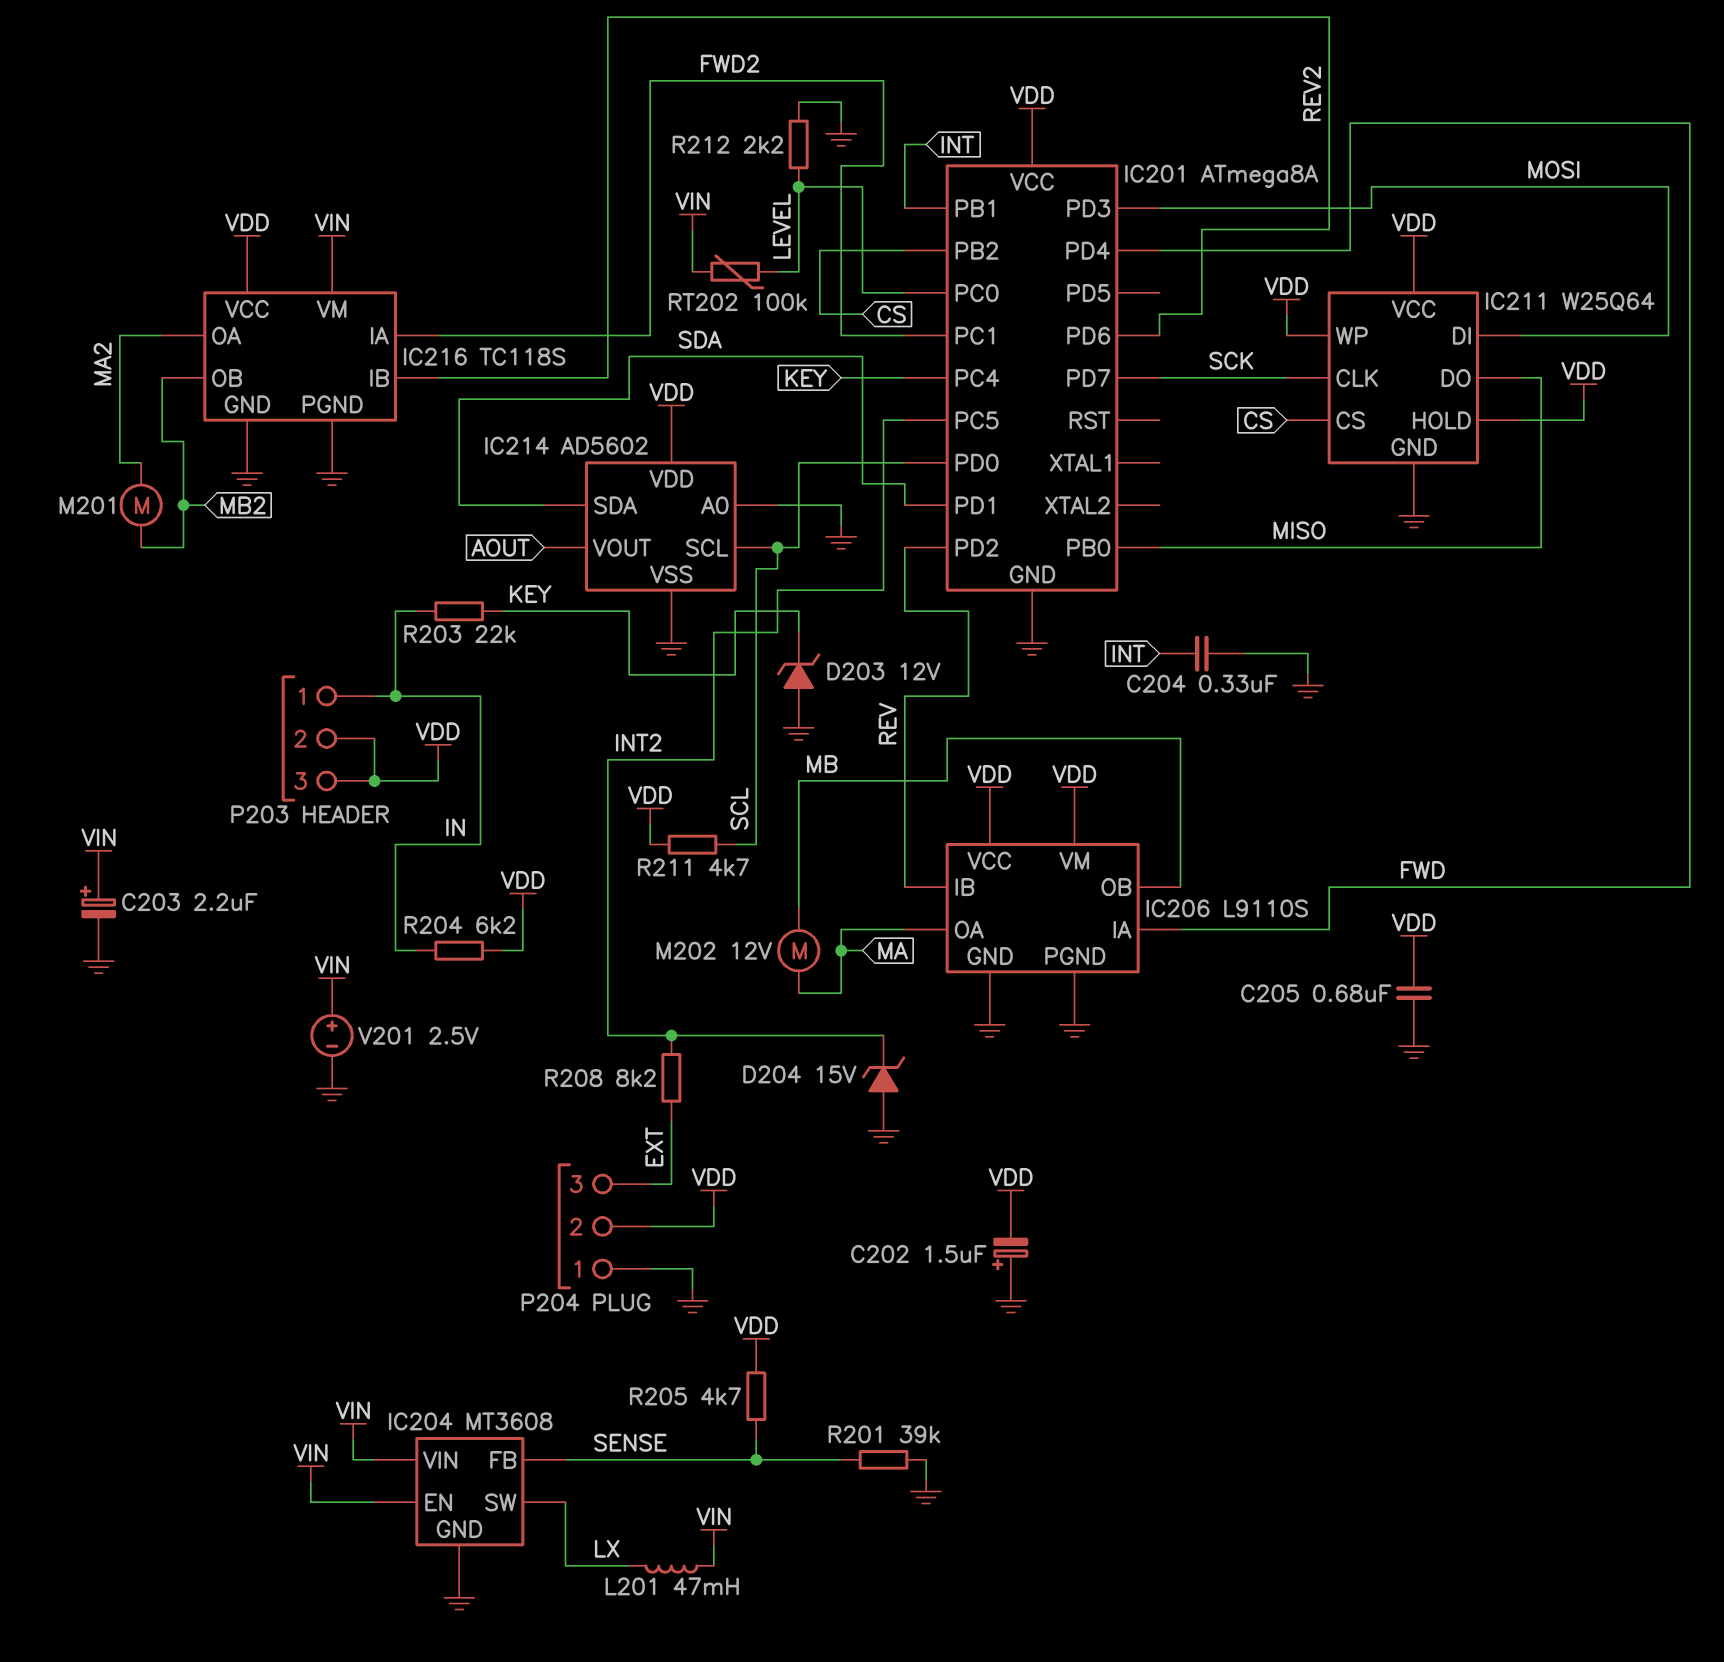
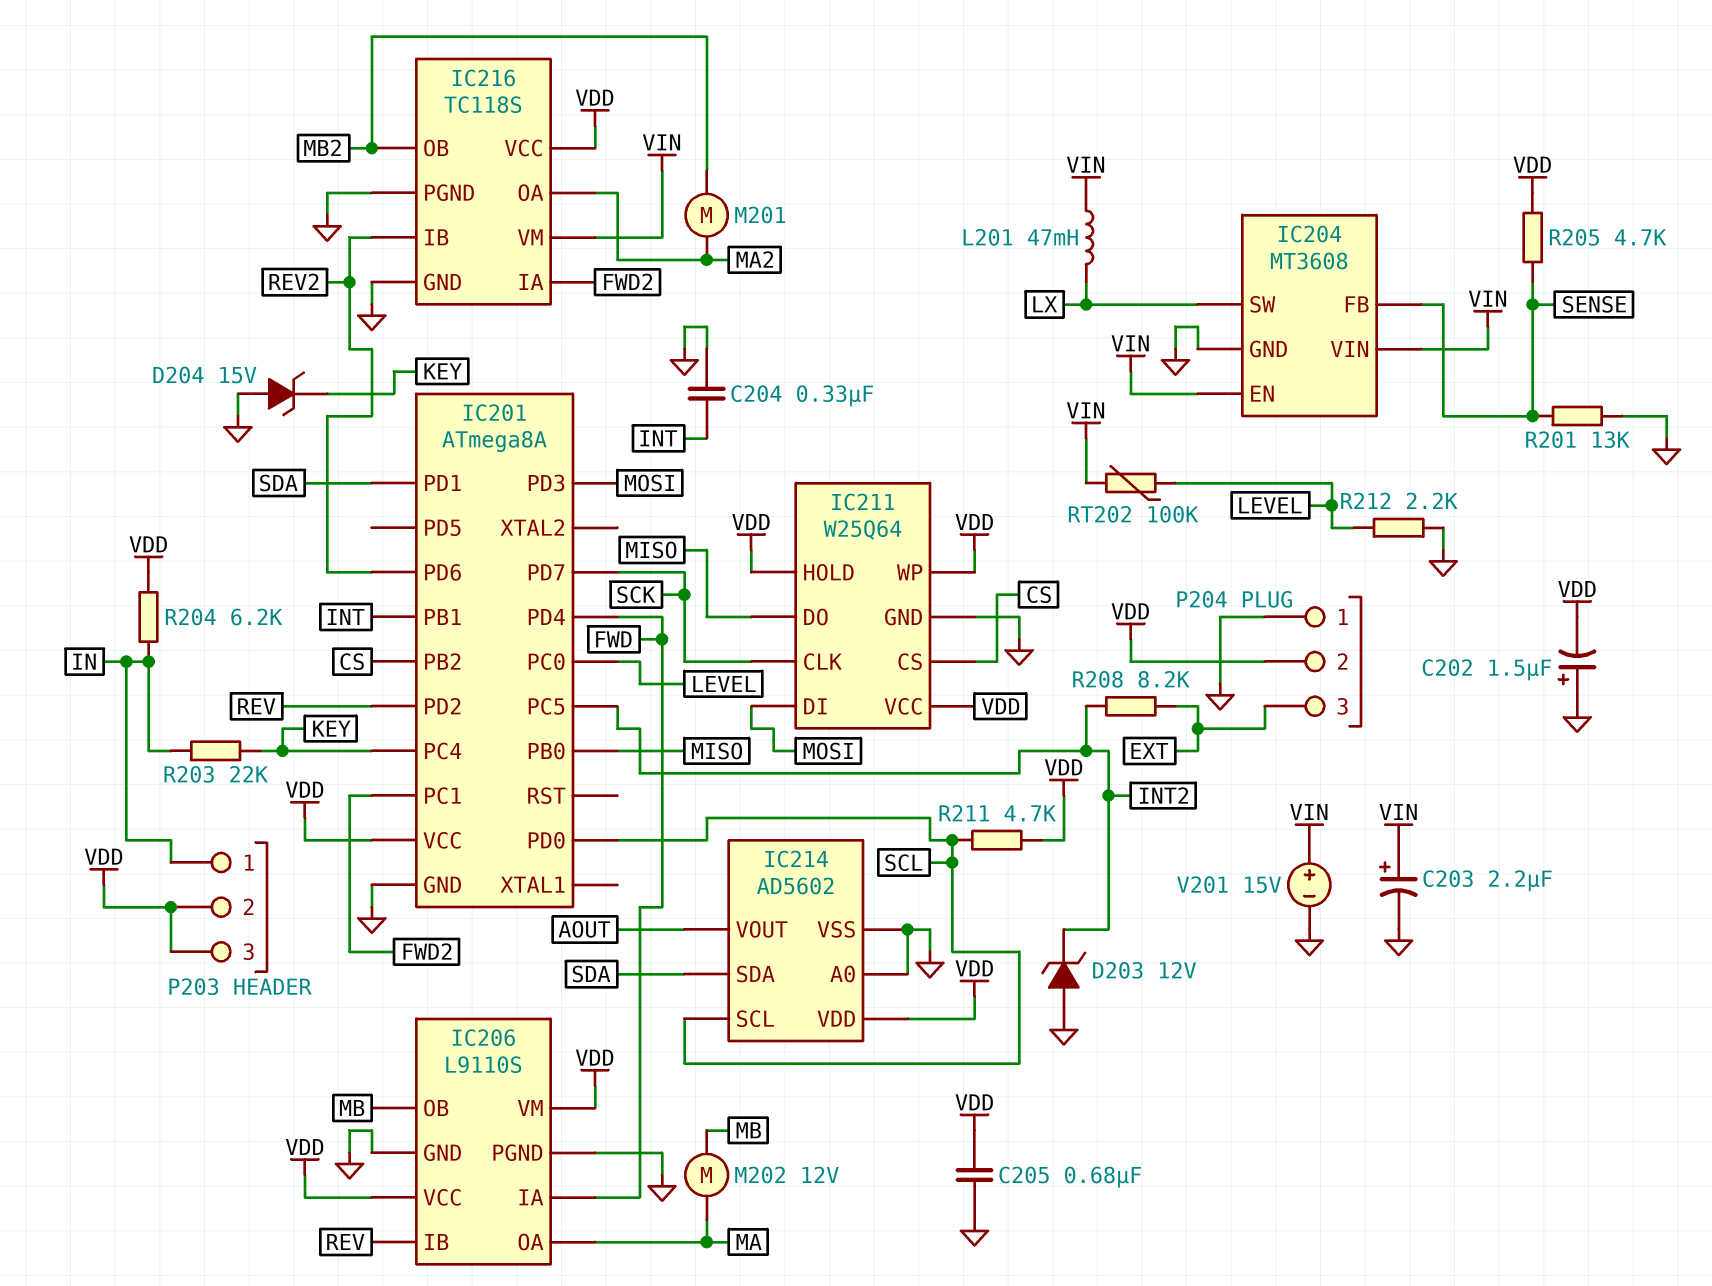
D203: zener 12V (A GND, K KEY) -> zener 12V (A GND, K INT2)
D204: zener 15V (A GND, K INT2) -> zener 15V (A GND, K KEY)
R201: 39k (GND, SENSE) -> 13k (GND, SENSE)
V201: 2.5V (plus VIN, minus GND) -> 15V (plus VIN, minus GND)

